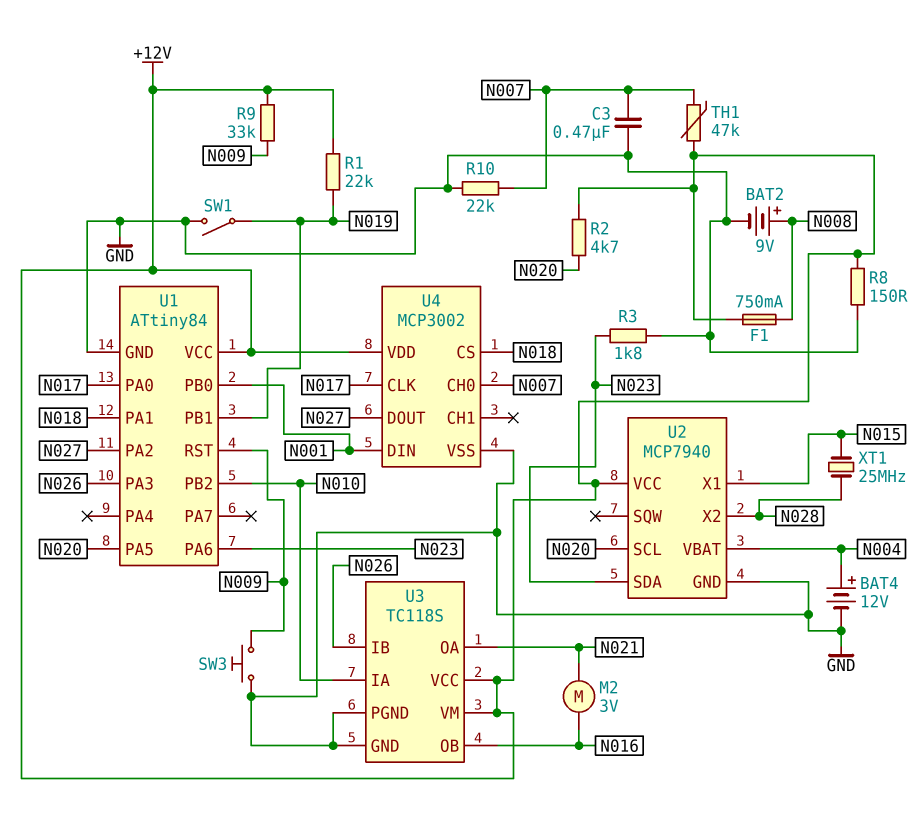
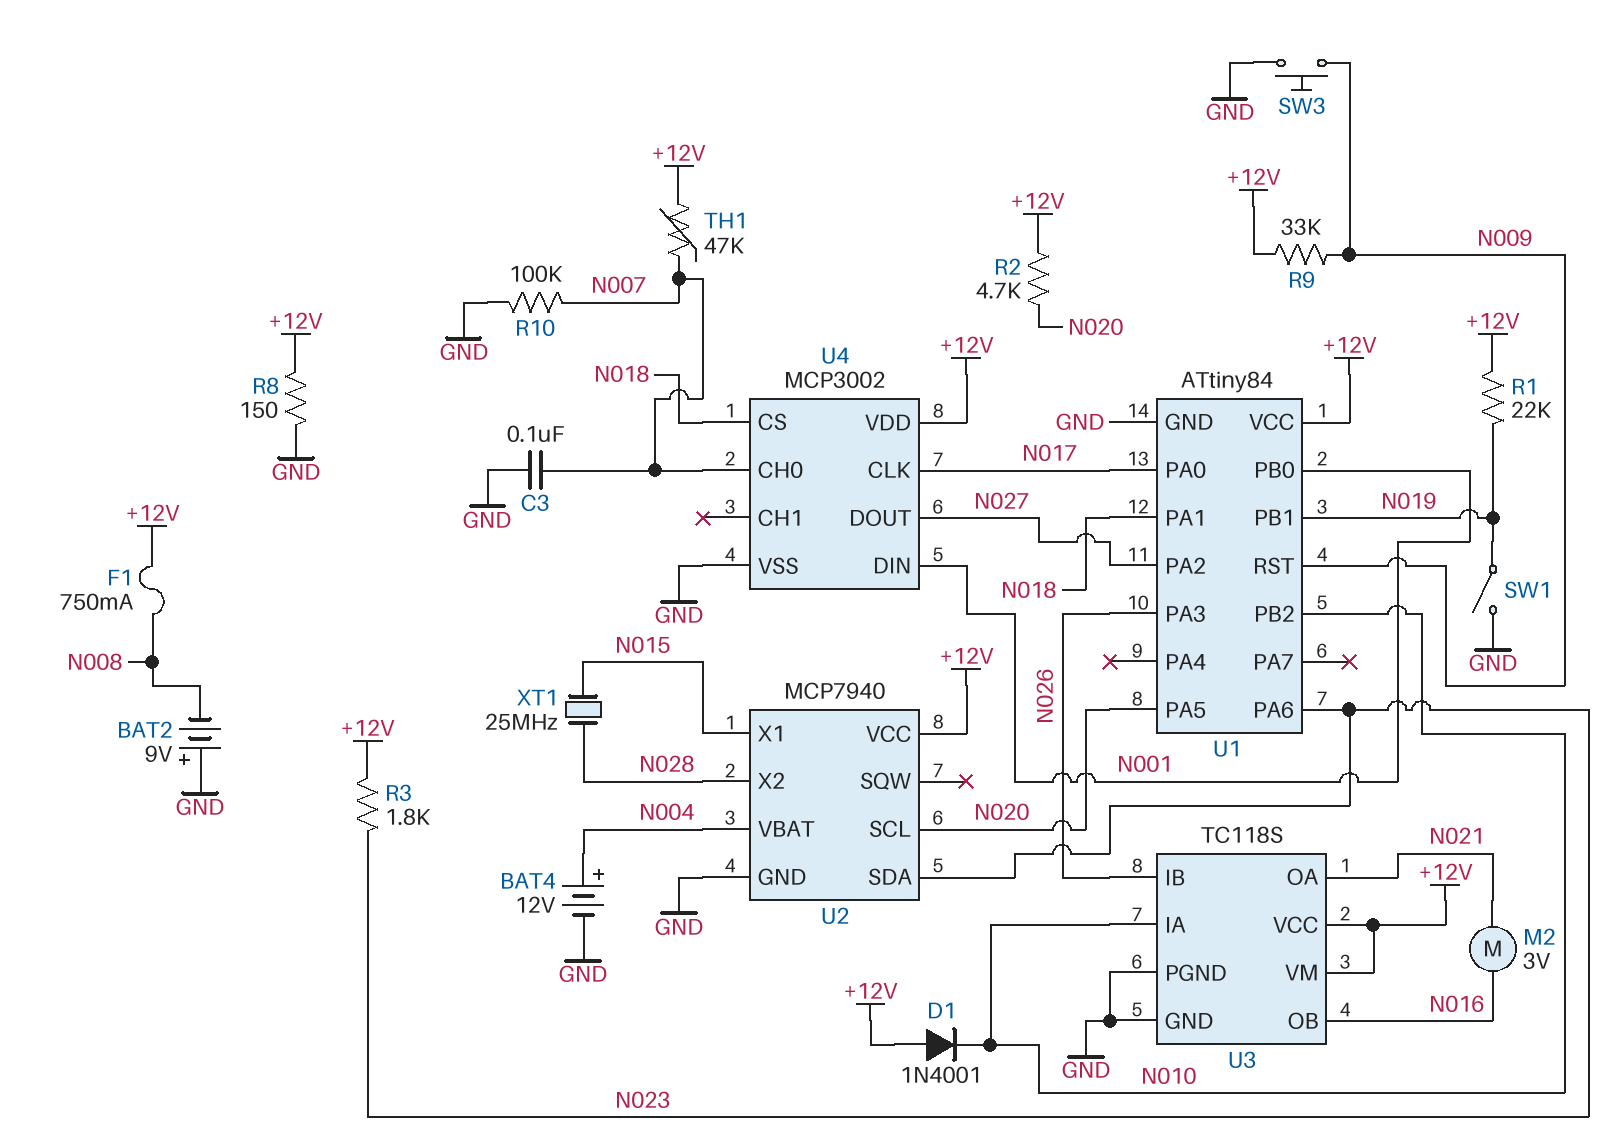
BAT2: 9V (plus N008, minus GND) -> 9V (plus GND, minus N008)
C3: 470nF (GND, N007) -> 100nF (GND, N007)
D1: none -> diode 1N4001 (A +12V, K N010)
R3: 1.8k (GND, N023) -> 1.8k (+12V, N023)
R10: 22k (GND, N007) -> 100k (GND, N007)

